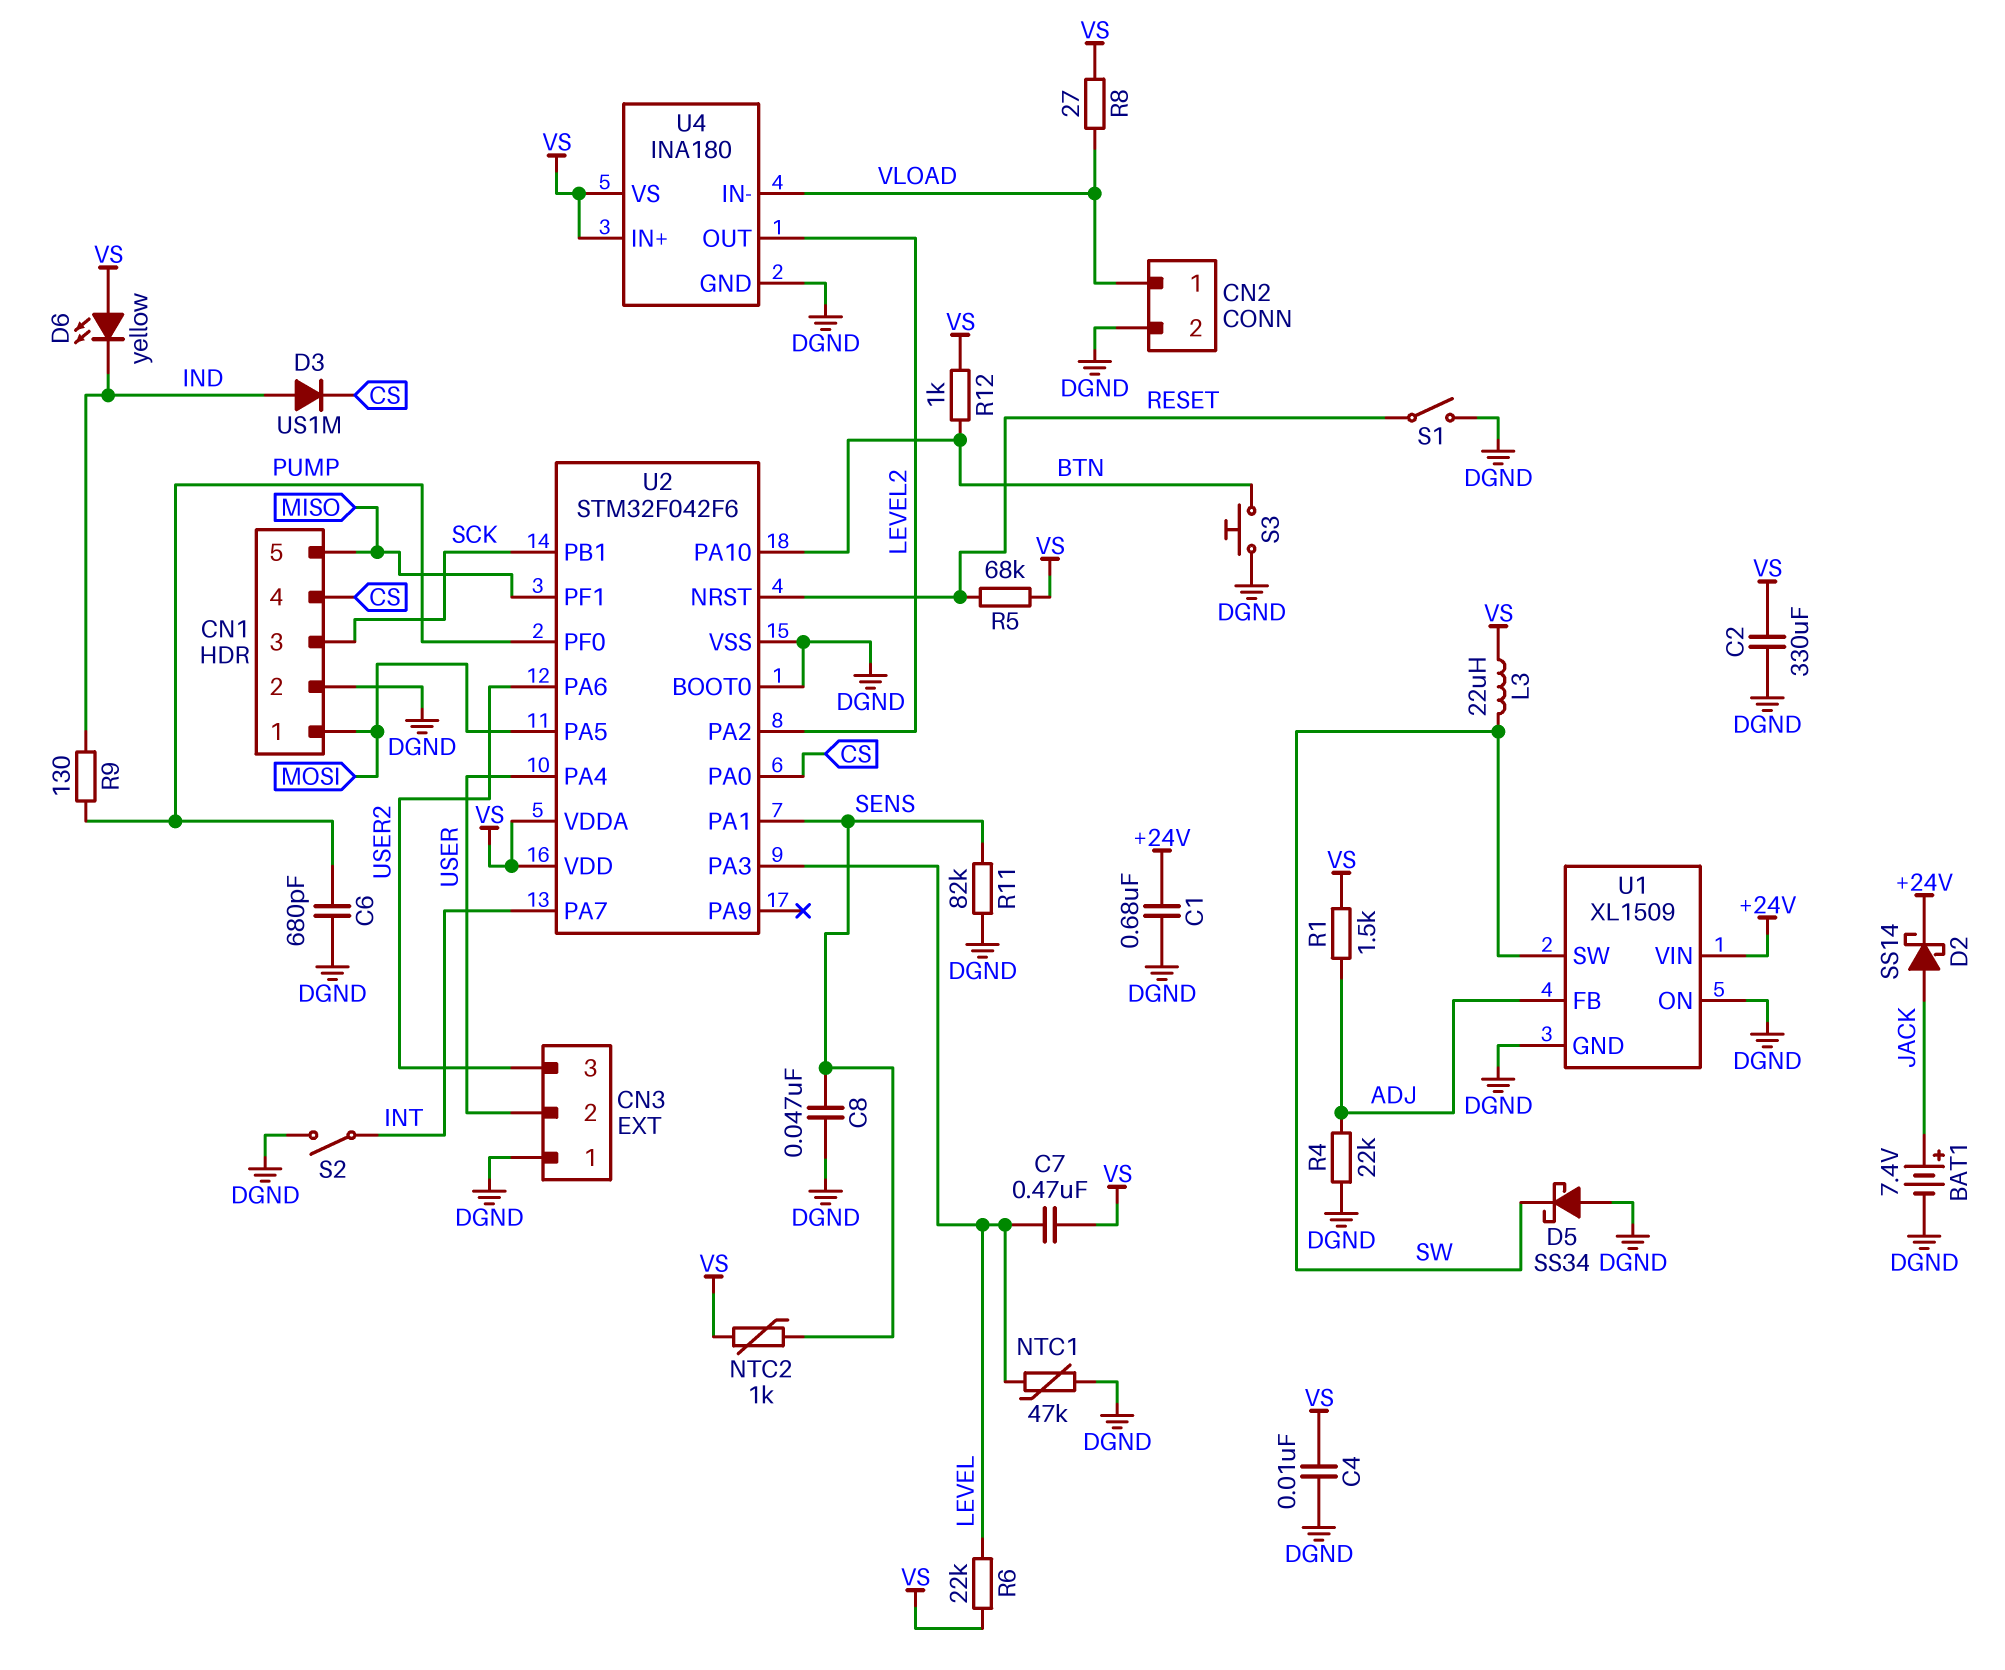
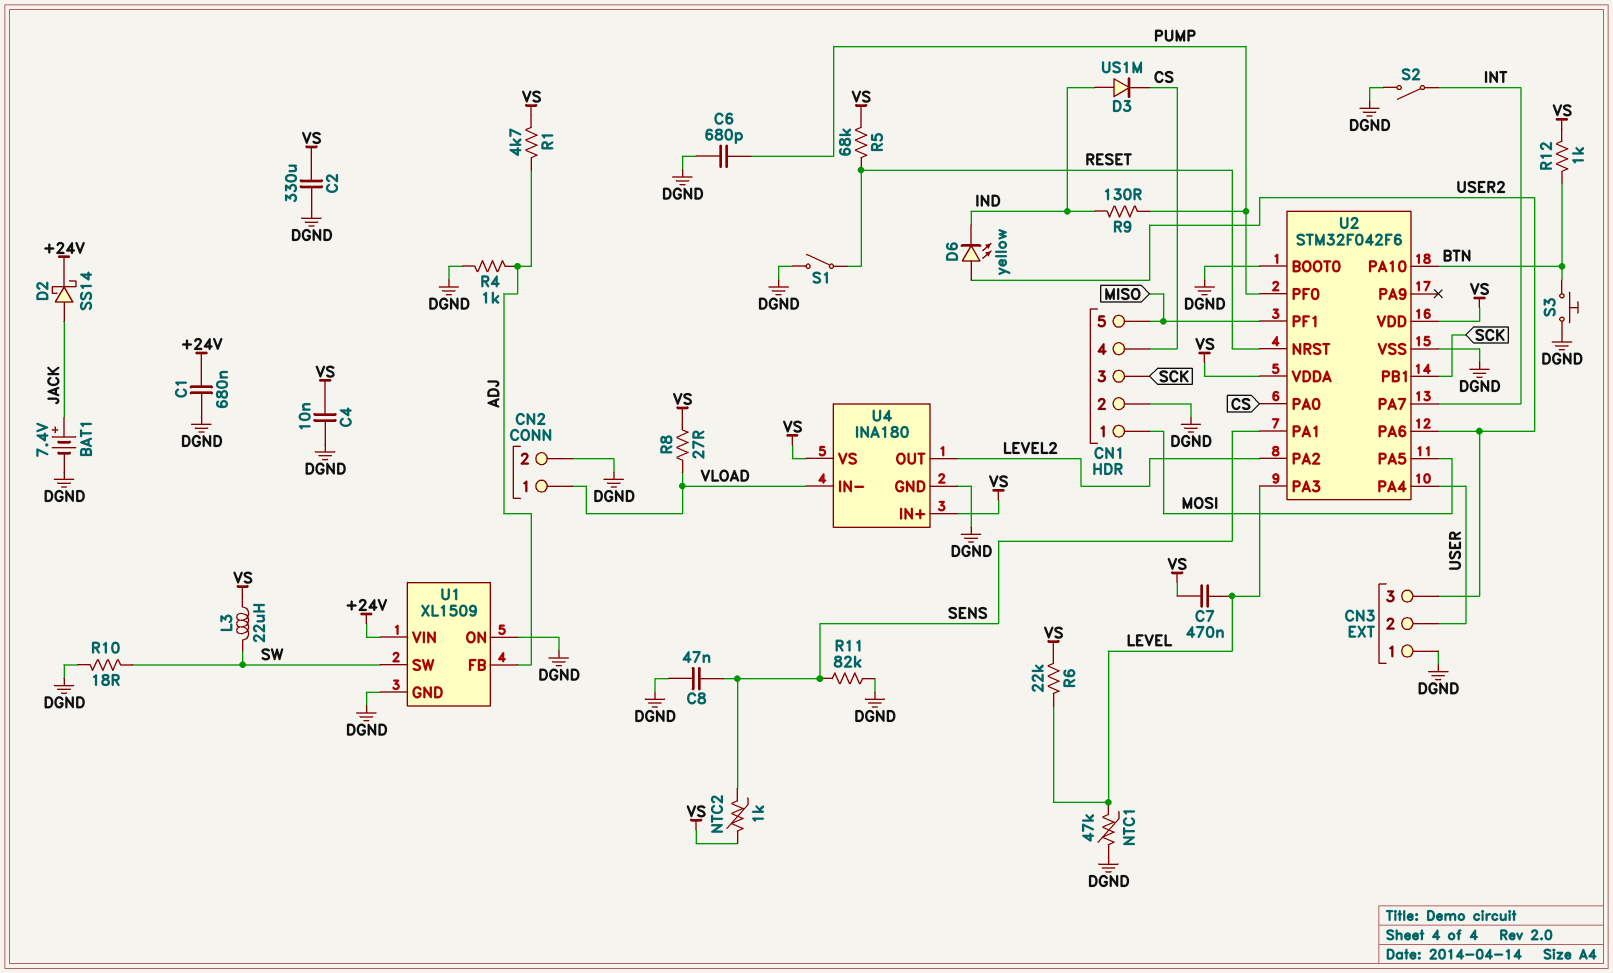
D5: schottky SS34 (A DGND, K SW) -> none
D6: LED yellow (A VS, K IND) -> LED yellow (A USER2, K IND)
R1: 1.5k (ADJ, VS) -> 4.7k (ADJ, VS)
R4: 22k (ADJ, DGND) -> 1k (ADJ, DGND)
R10: none -> 18 (DGND, SW)

